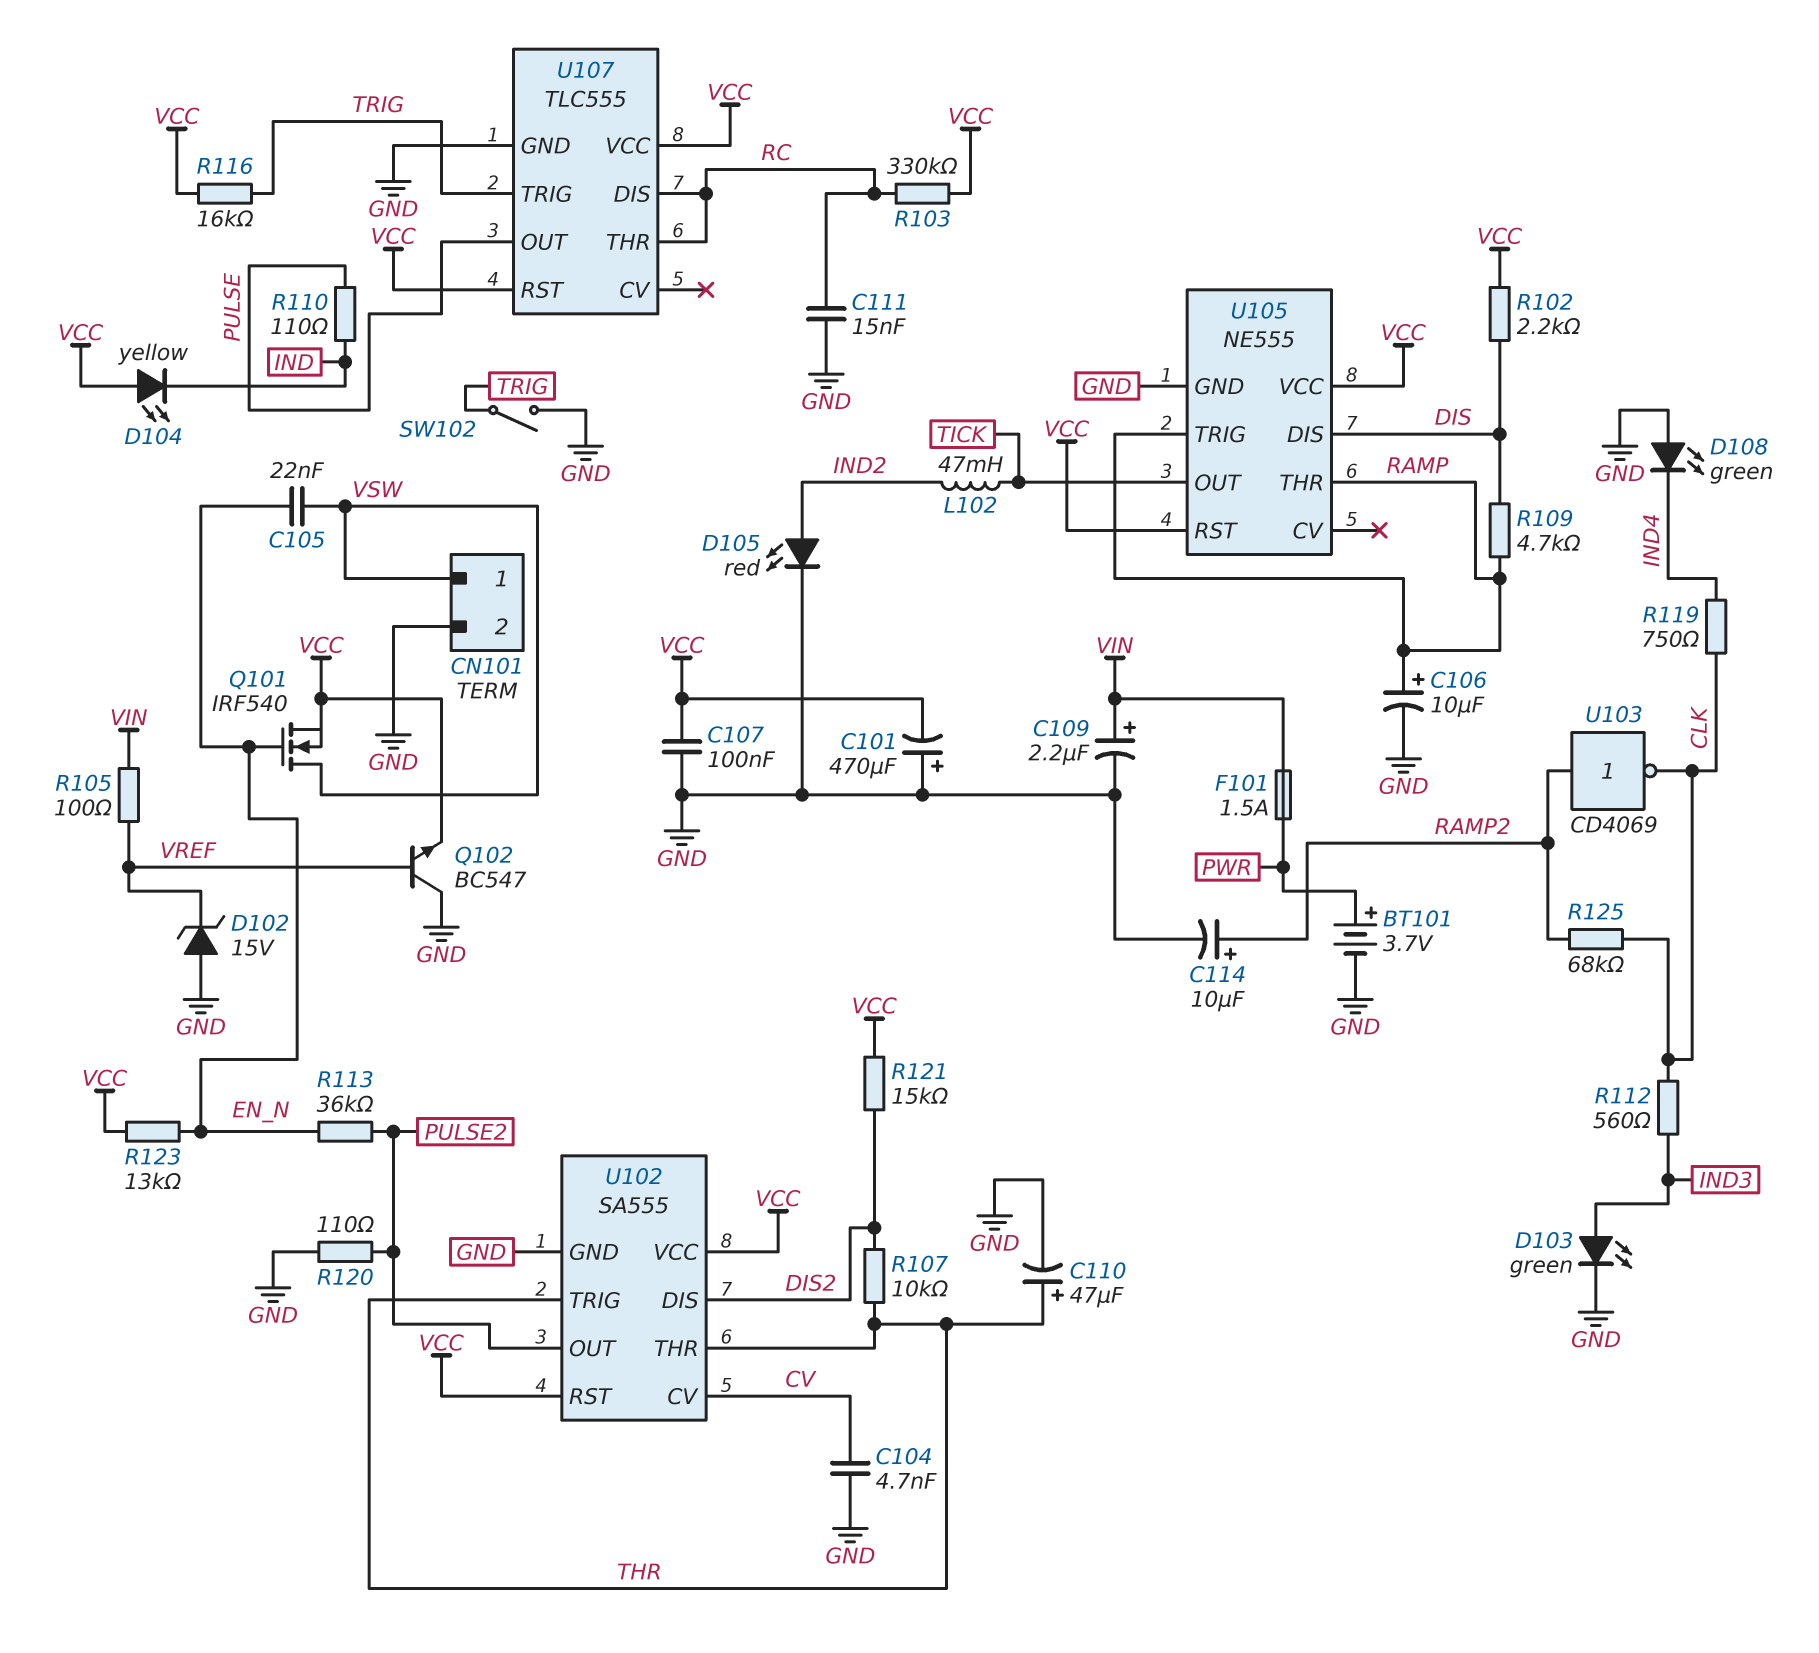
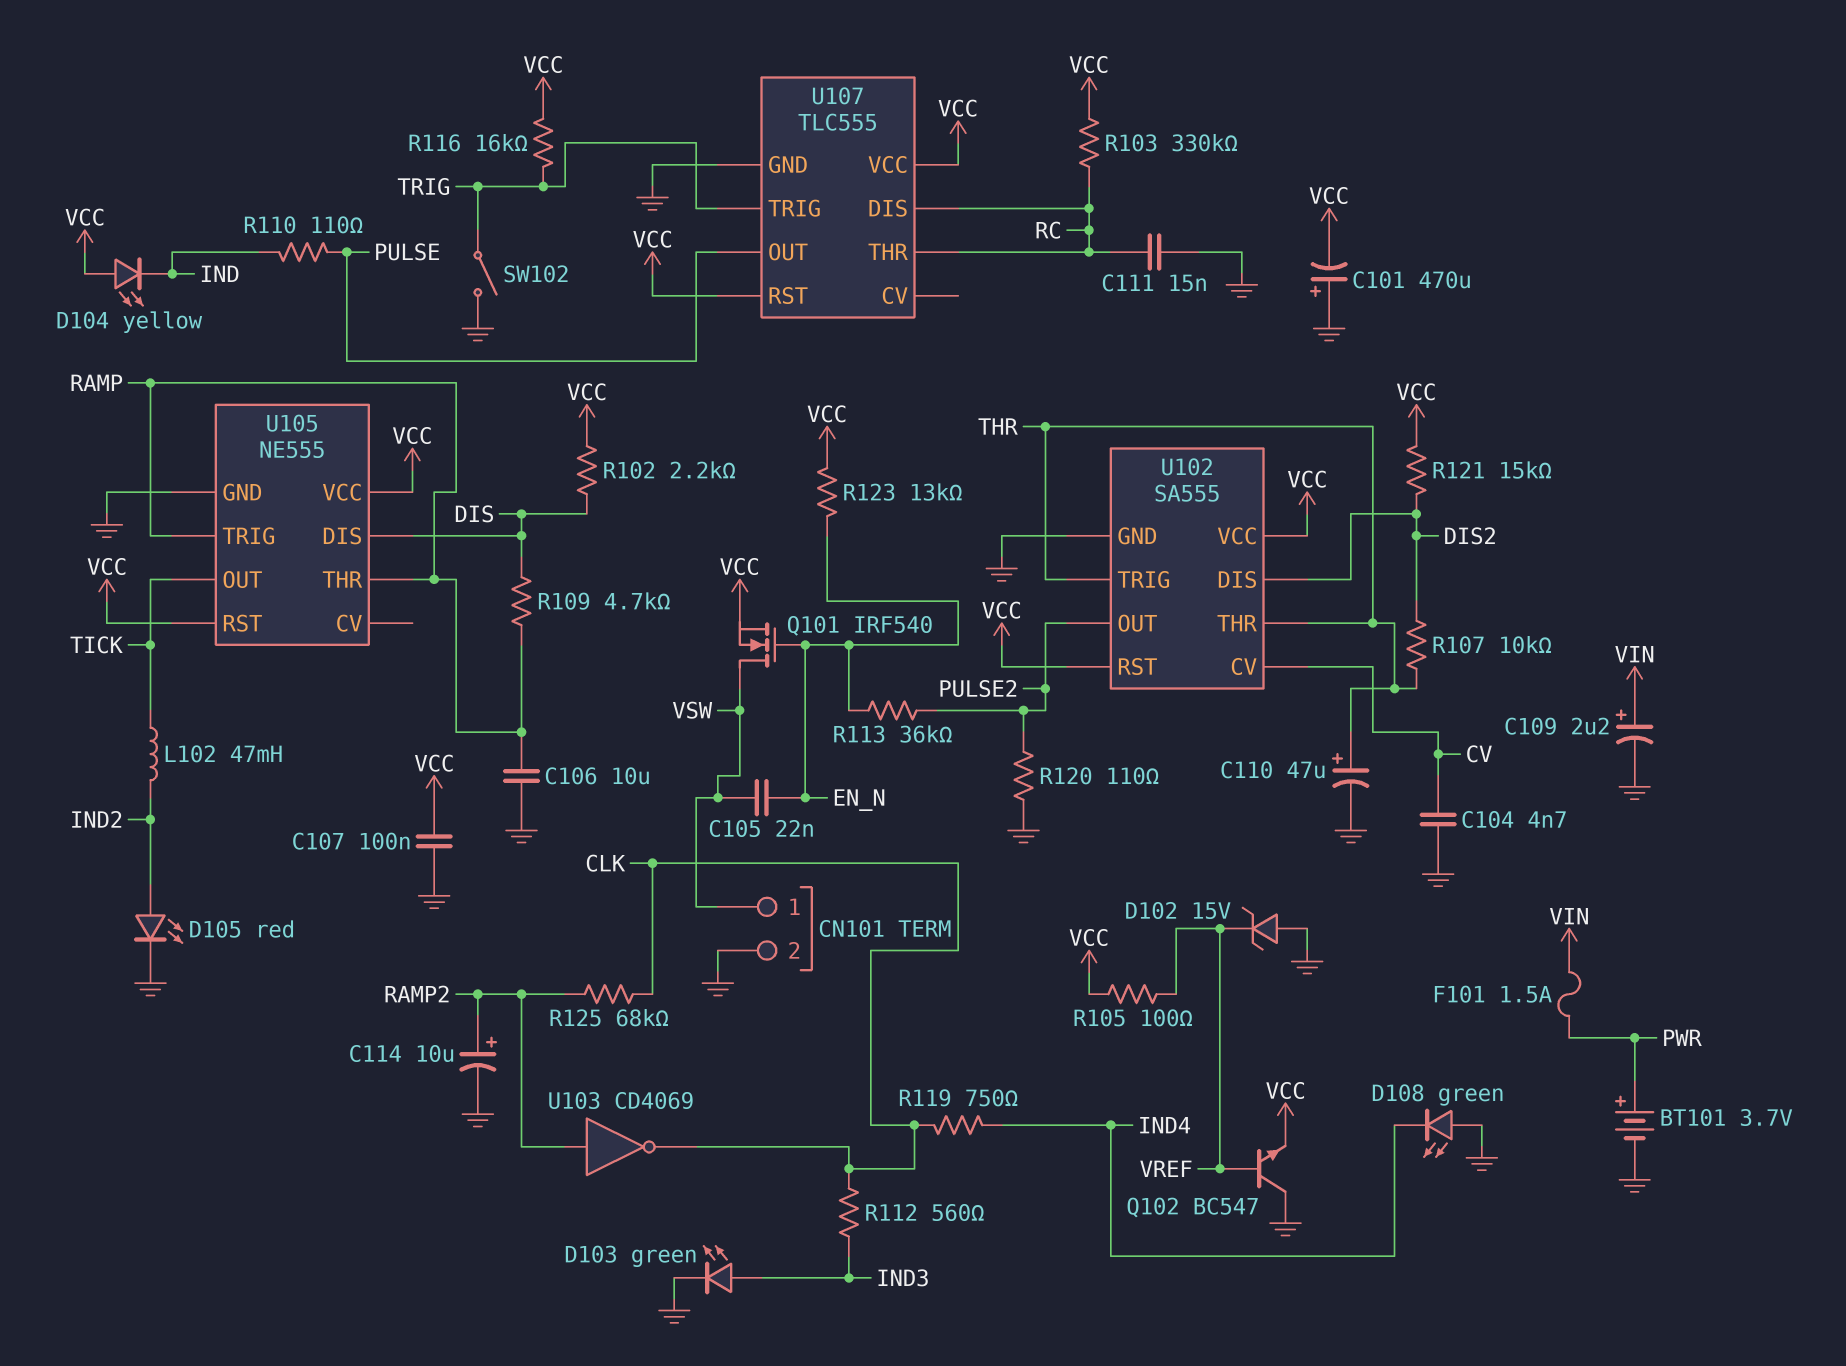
C106: 10uF (plus RAMP, minus GND) -> 10uF (GND, RAMP)
R105: 100 (VIN, VREF) -> 100 (VCC, VREF)

